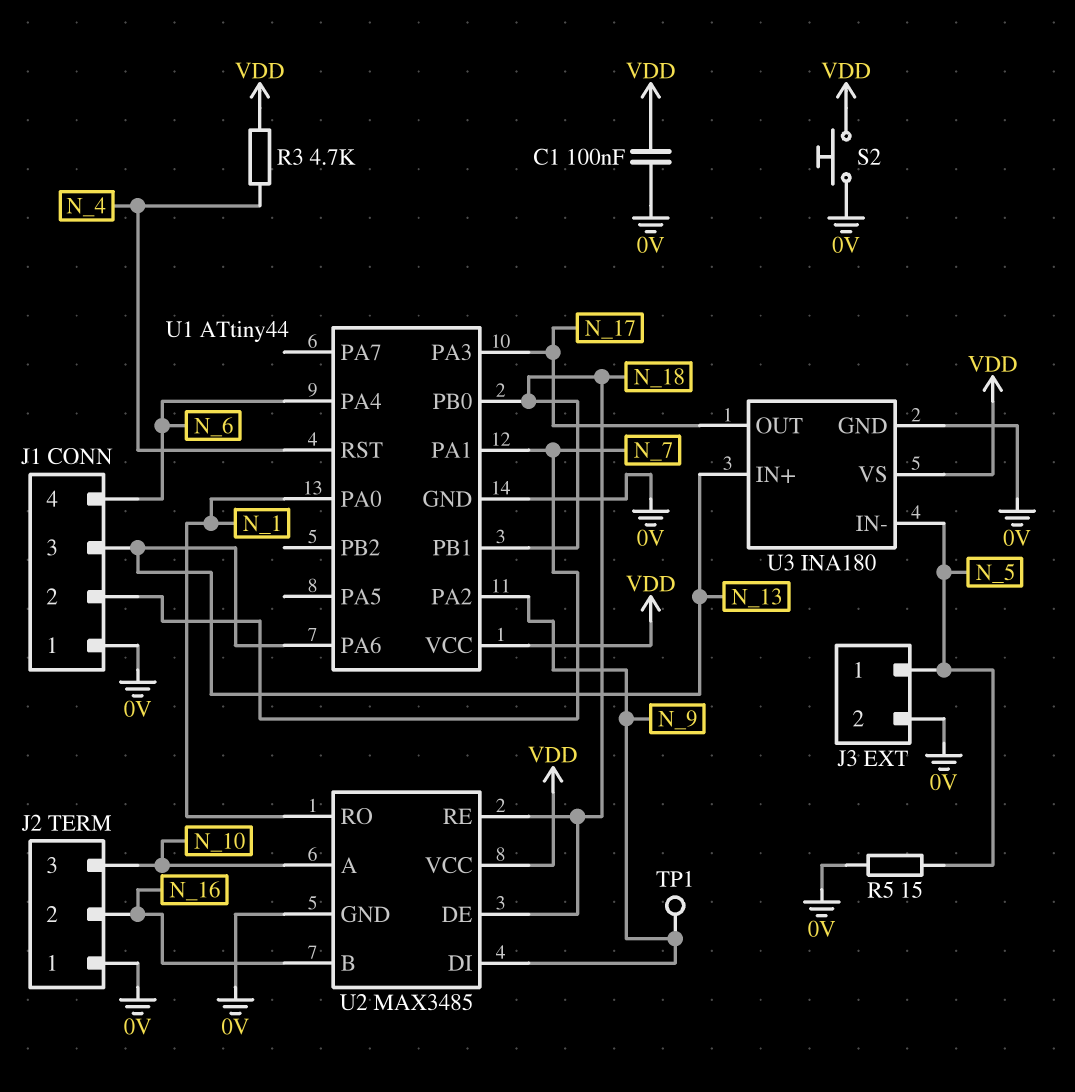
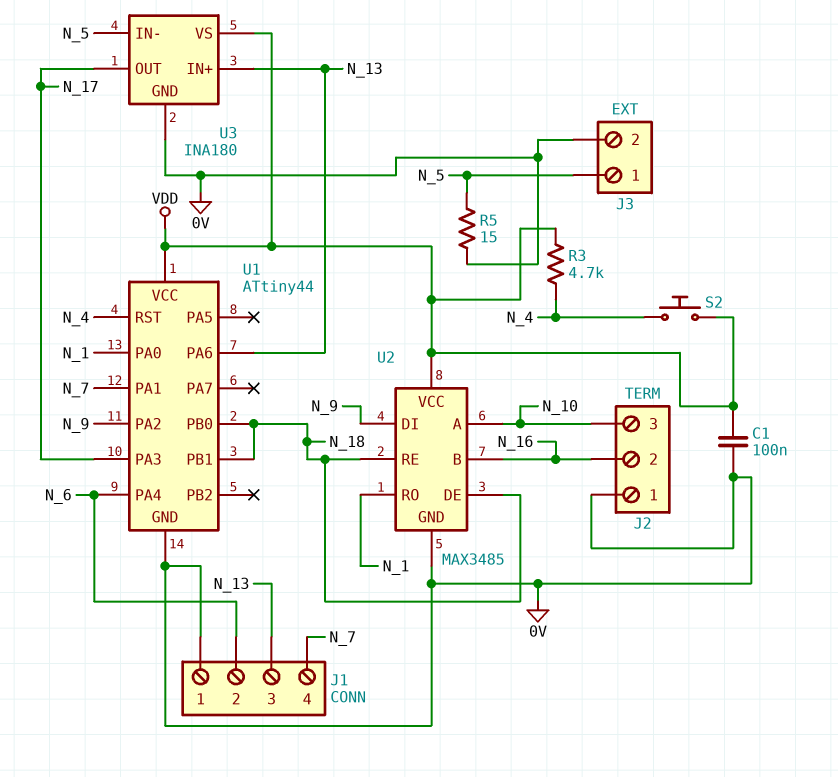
J1 pin 2: N_7 -> N_6
J1 pin 4: N_6 -> N_7
S2: button (0V, VDD) -> button (N_4, VDD)
TP1: test point (N_9) -> none

